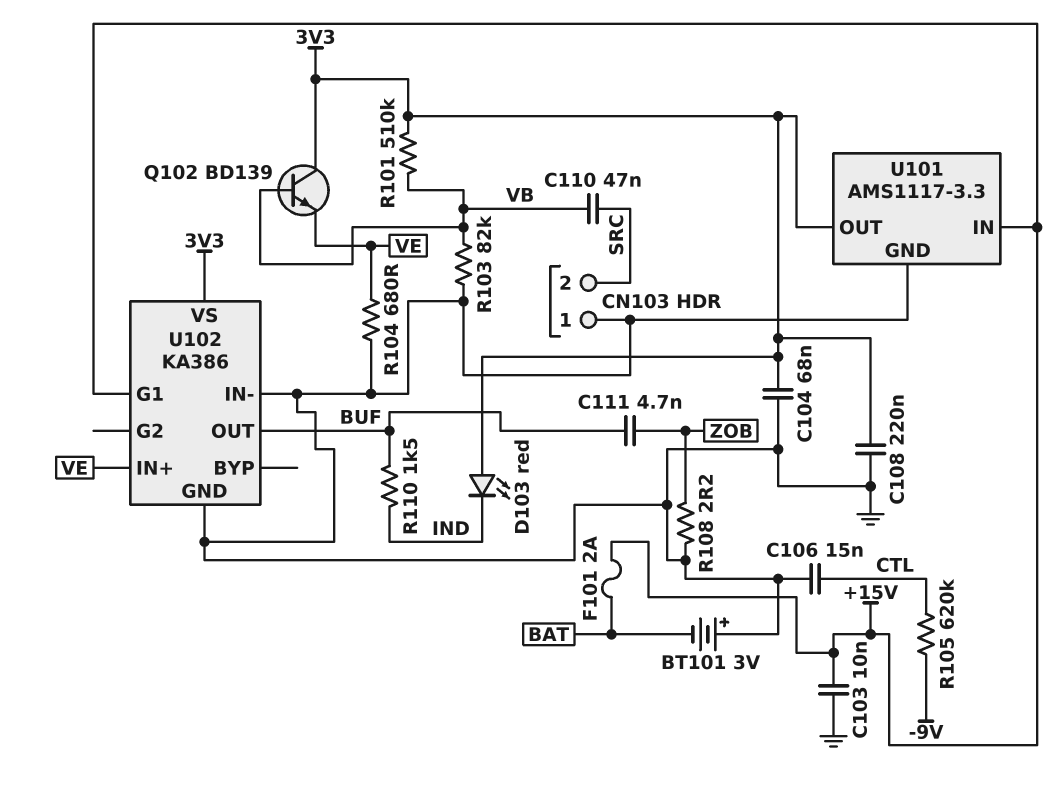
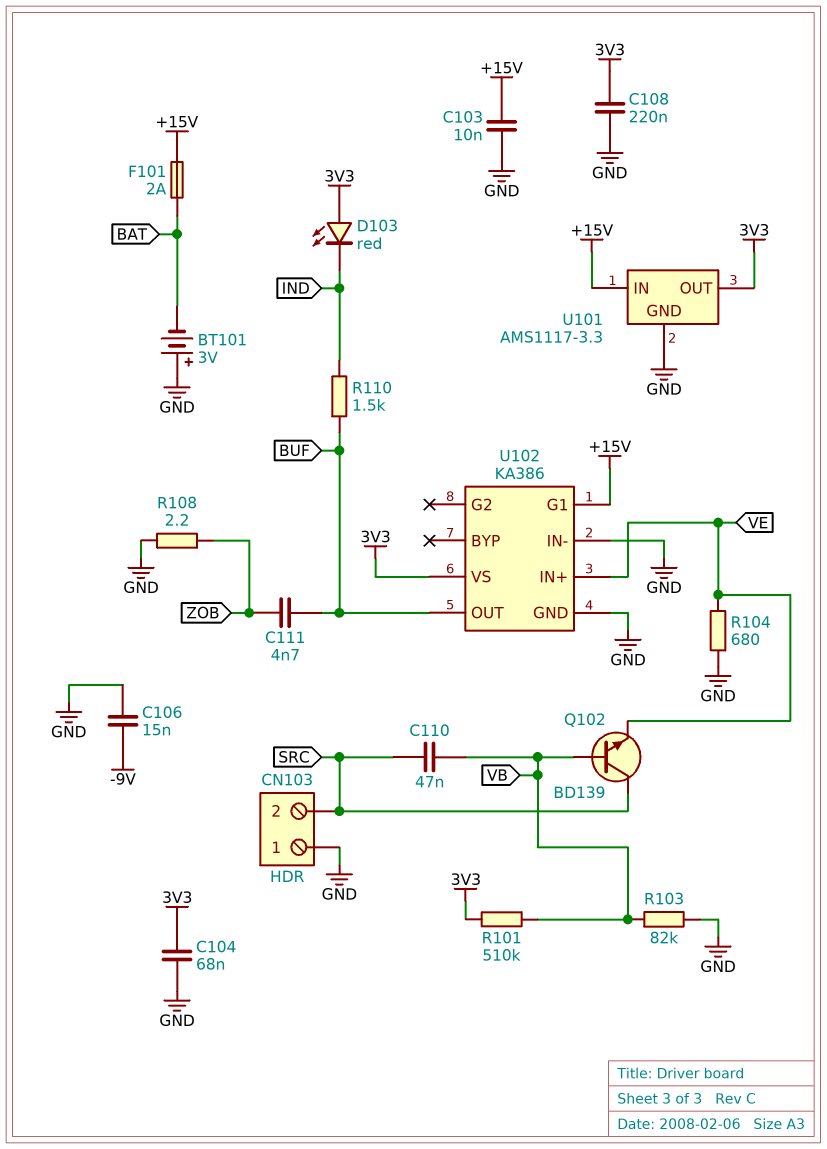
C106: 15nF (CTL, GND) -> 15nF (-9V, GND)
Q102: NPN BD139 (B VB, C 3V3, E VE) -> NPN BD139 (B VB, C SRC, E VE)
R105: 620k (-9V, CTL) -> none

